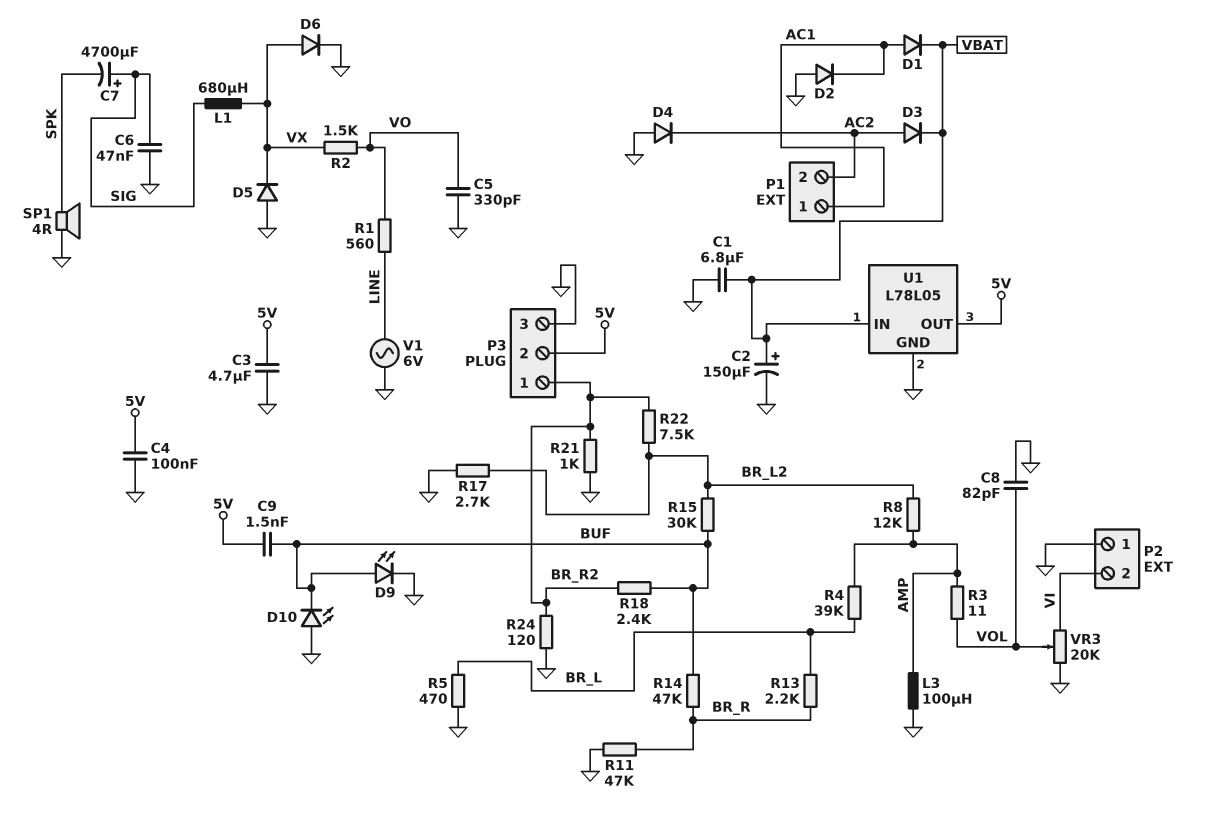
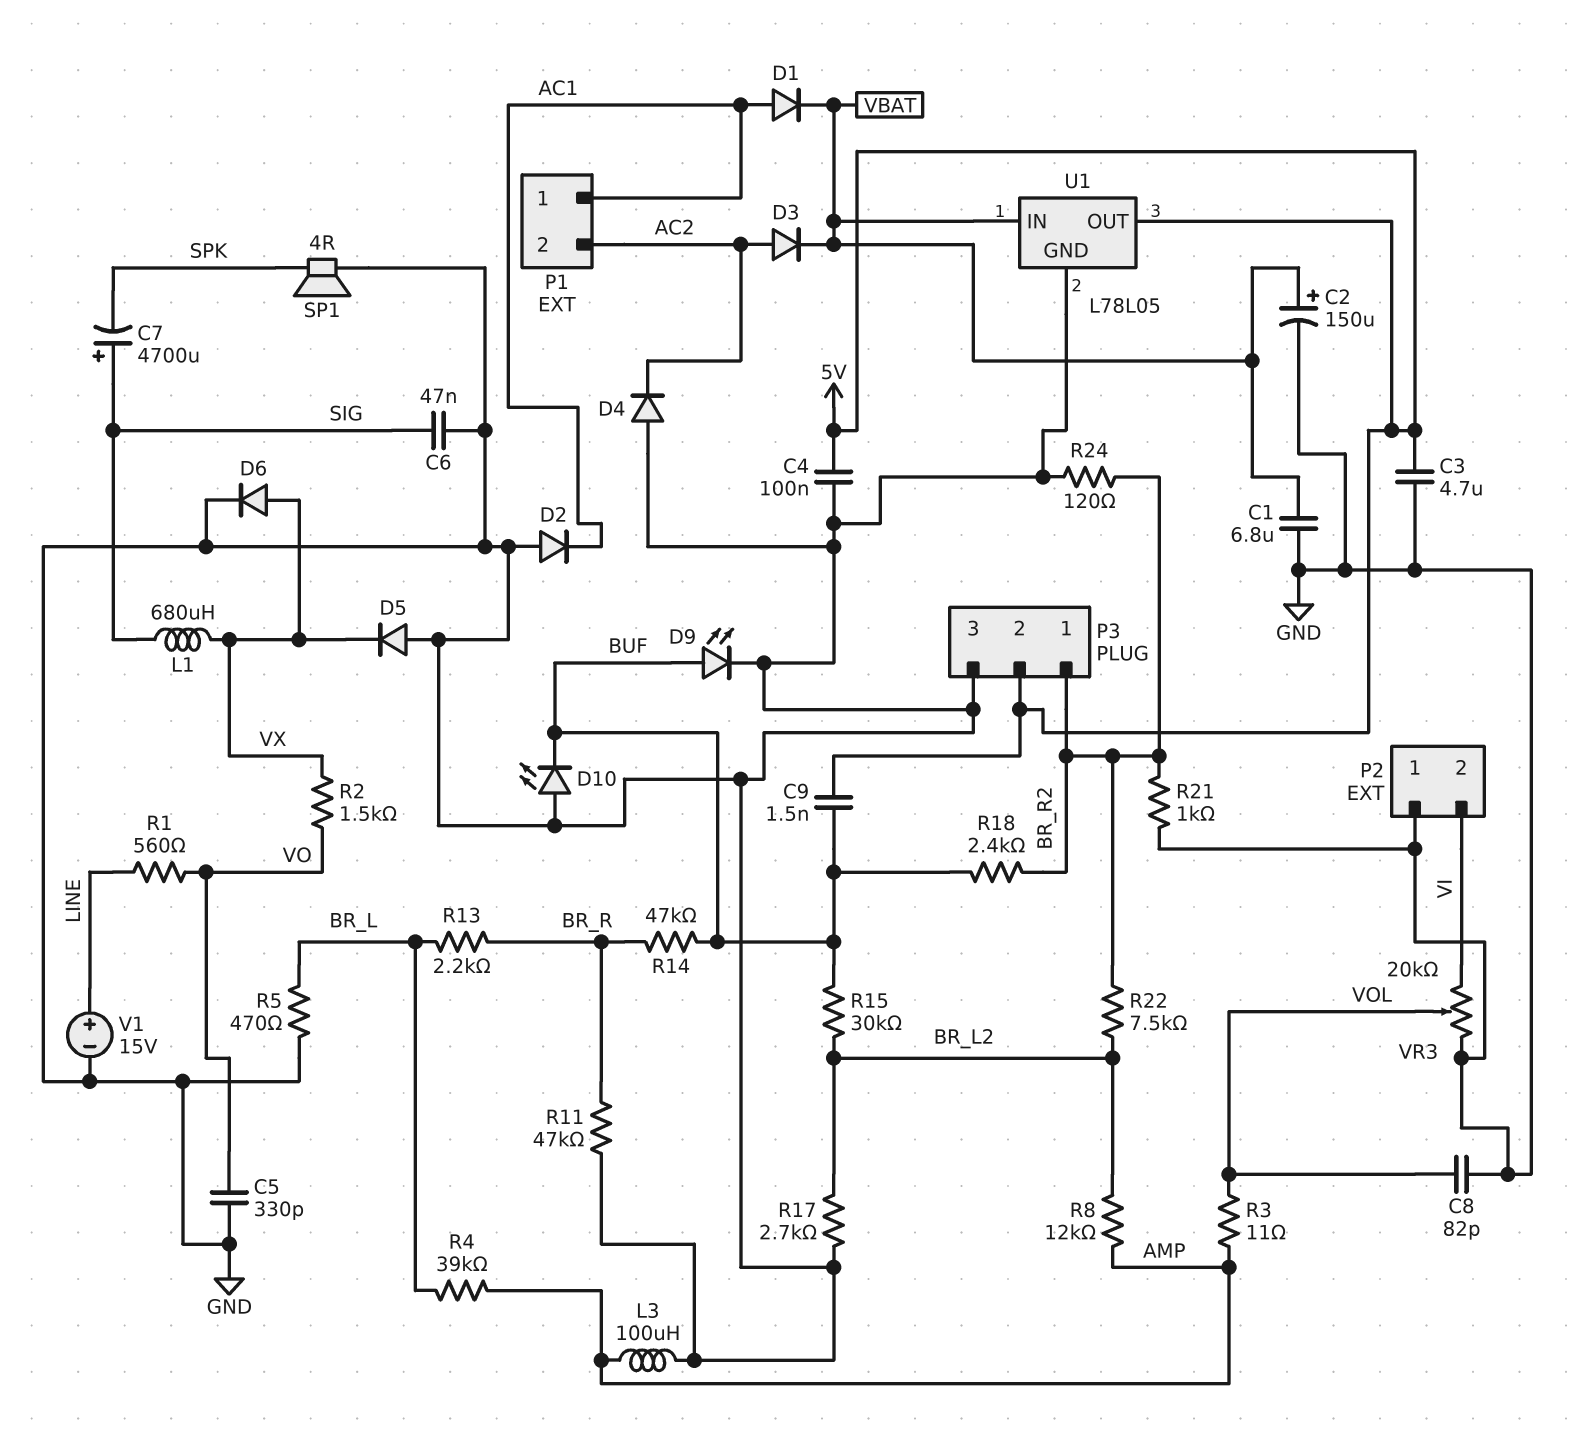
V1: AC 6V (GND, LINE) -> 15V (plus LINE, minus GND)

